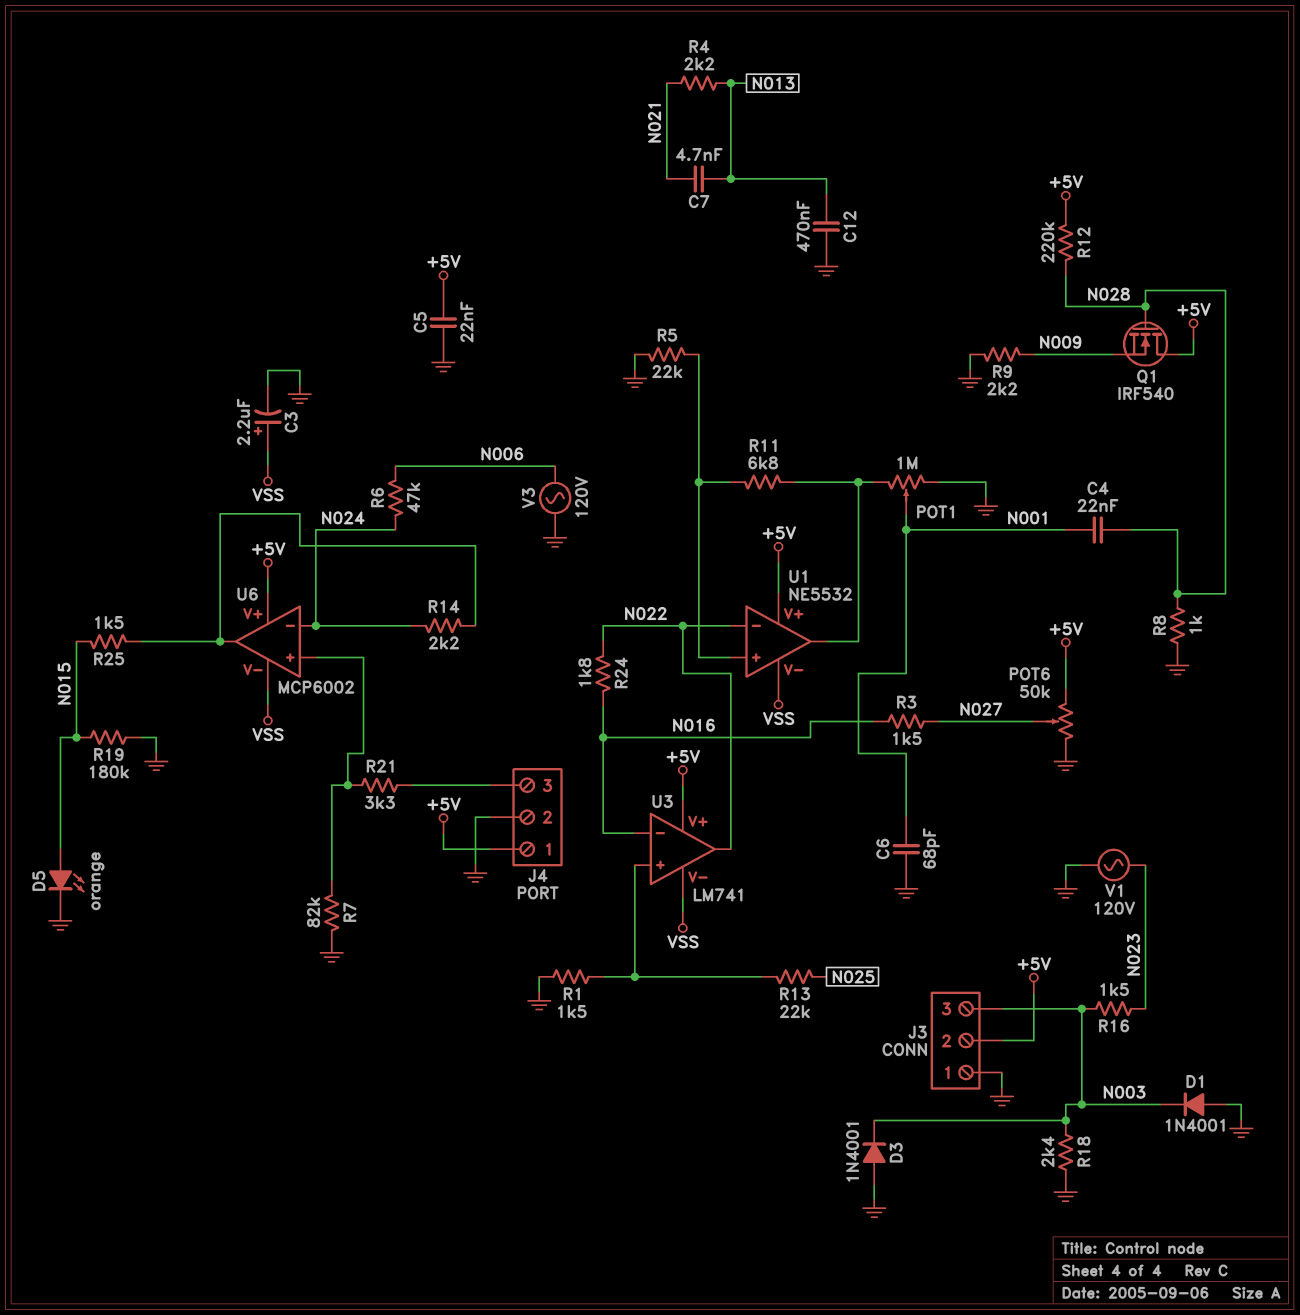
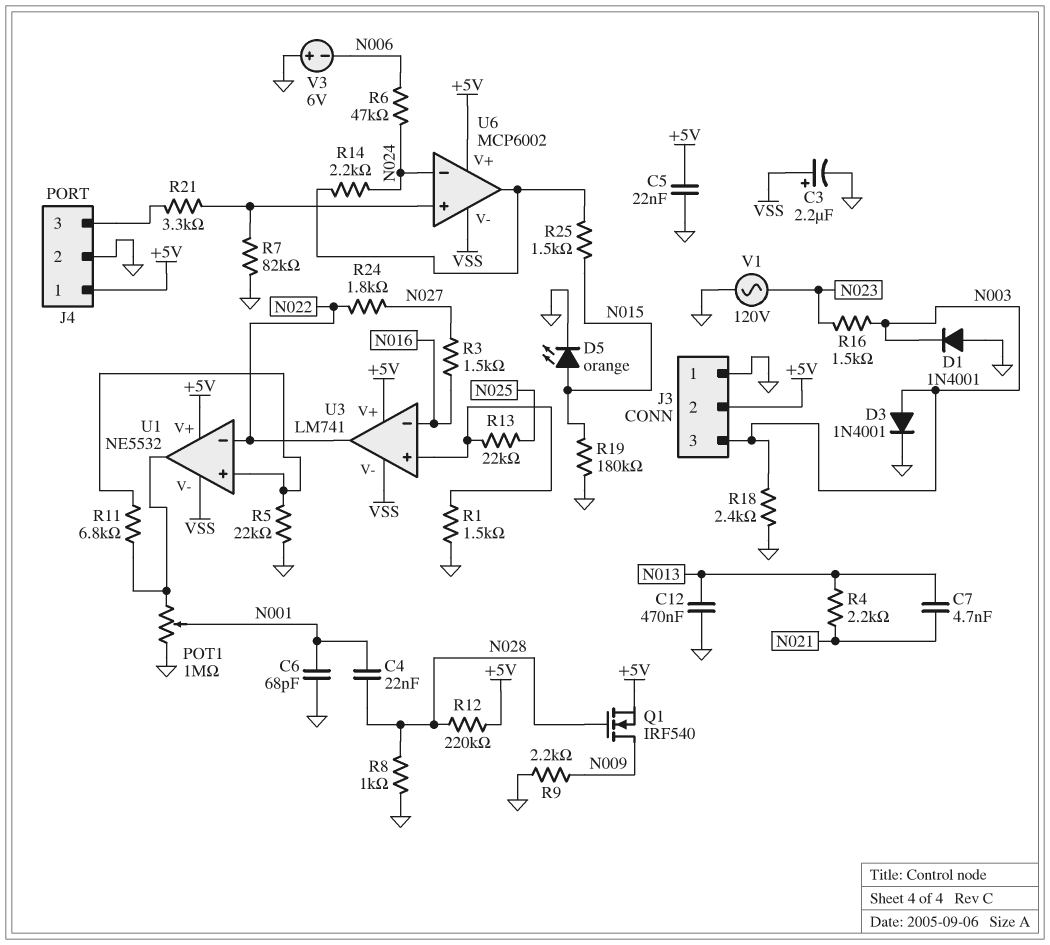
D3: diode 1N4001 (A GND, K N003) -> diode 1N4001 (A N003, K GND)
POT6: 50k (+5V, GND, wiper N027) -> none
Q1: NMOS IRF540 (G N028, D +5V, S N009) -> NMOS IRF540 (G N028, D N009, S +5V)
R24: 1.8k (N016, N022) -> 1.8k (N022, N027)
V3: AC 120V (GND, N006) -> 6V (plus GND, minus N006)

